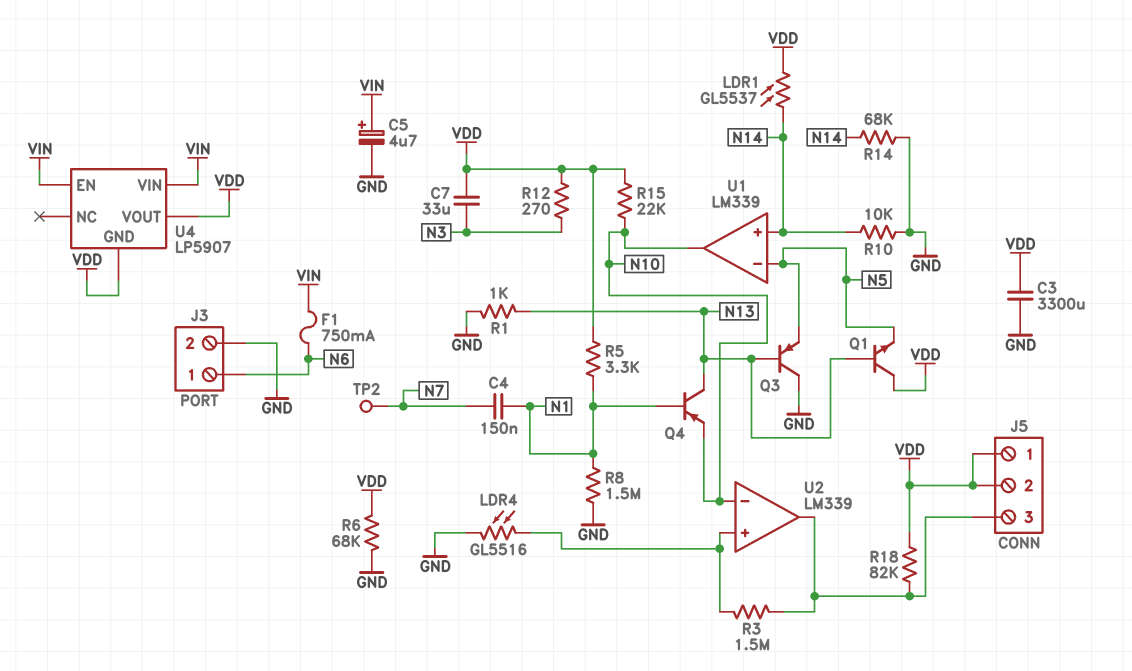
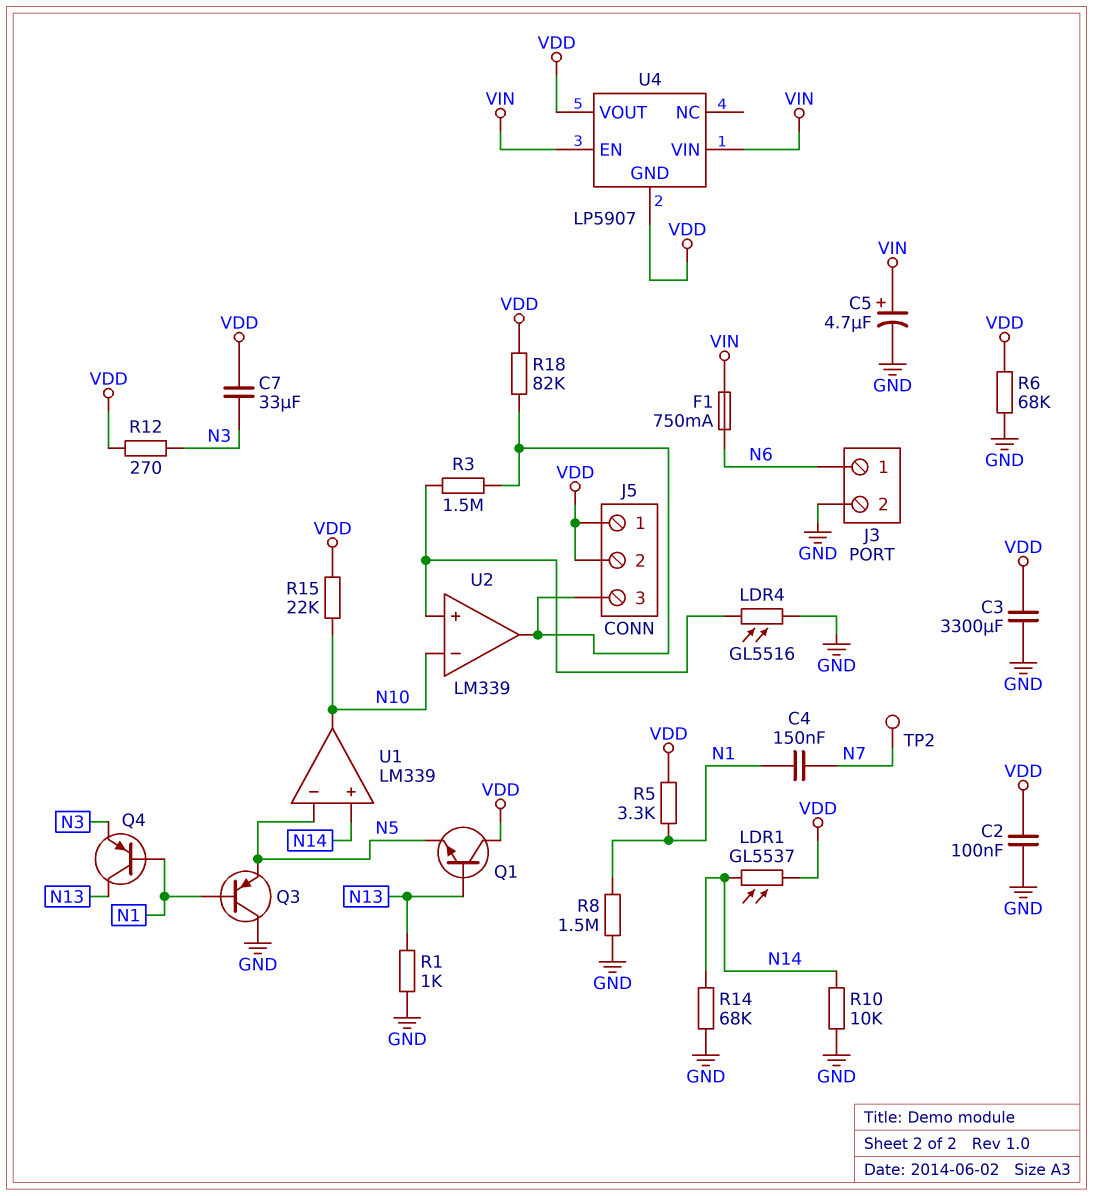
C2: none -> 100nF (GND, VDD)
Q3: PNP (B N13, C GND, E N5) -> PNP (B N1, C GND, E N5)
Q4: PNP (B N1, C N13, E N10) -> PNP (B N1, C N13, E N3)

